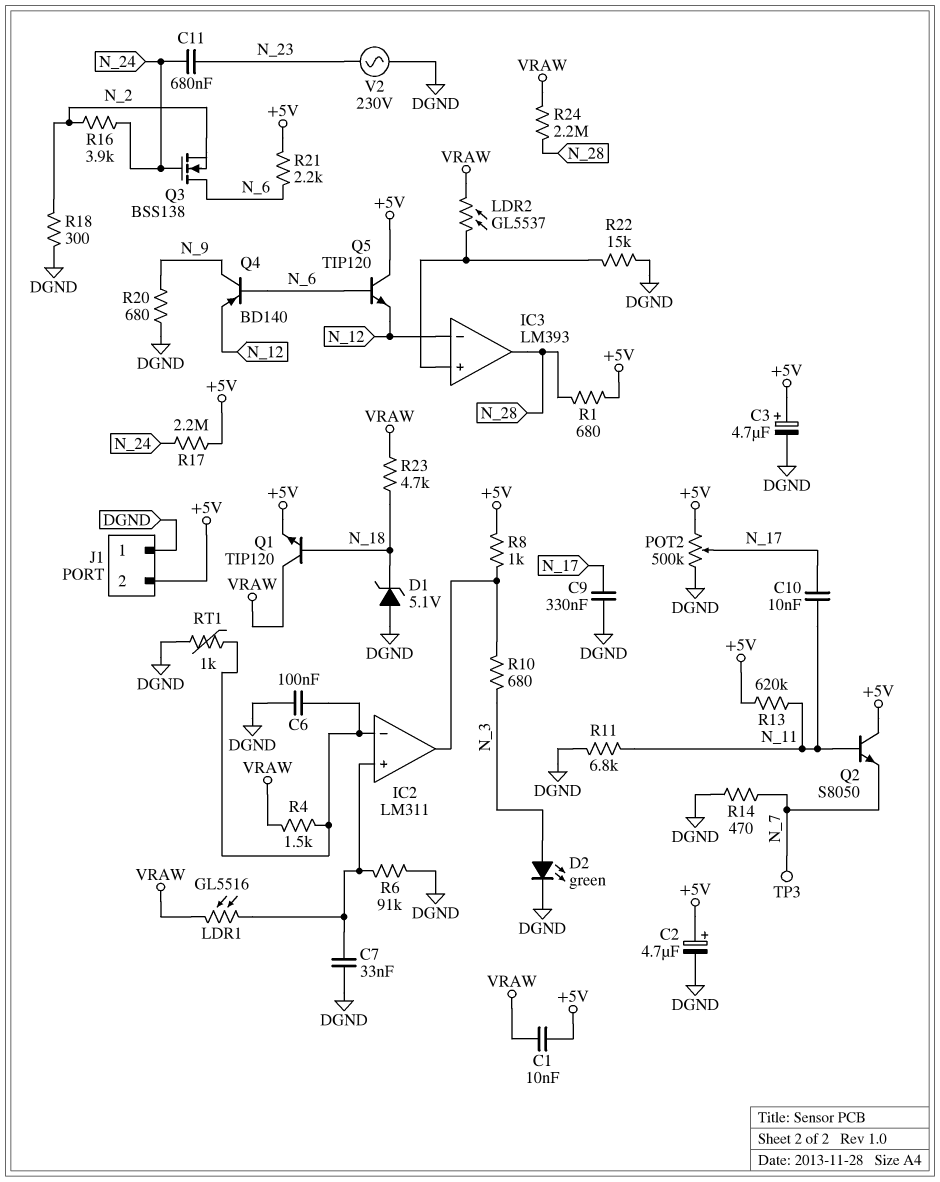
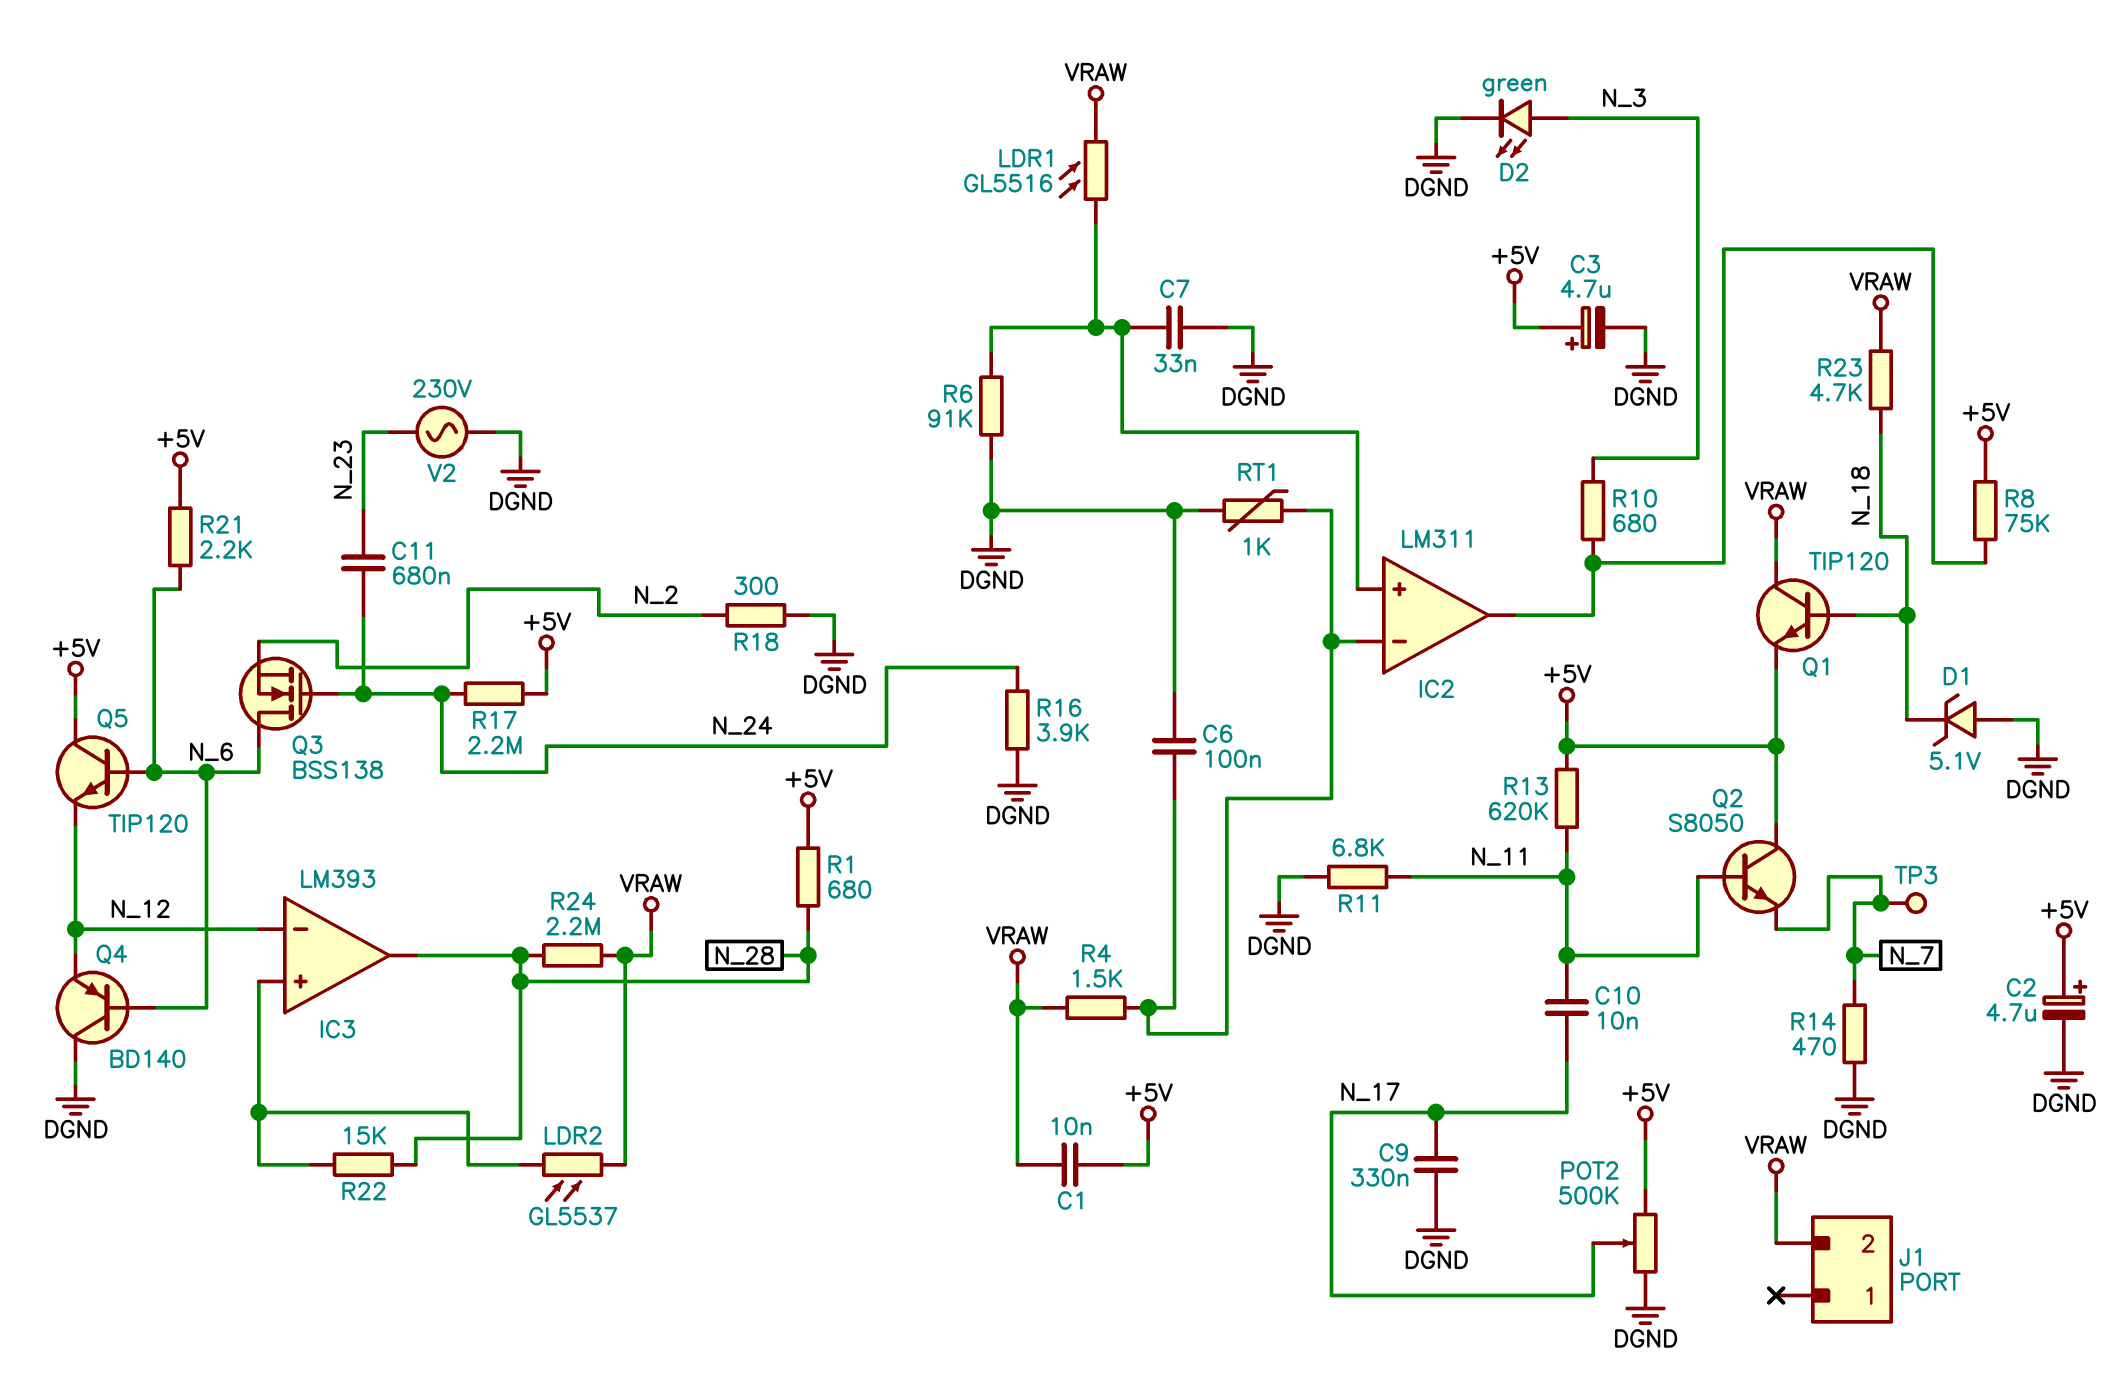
J1 pin 1: DGND -> none
J1 pin 2: +5V -> VRAW
Q4: PNP BD140 (B N_6, C N_9, E N_12) -> PNP BD140 (B N_6, C DGND, E N_12)
R8: 1k (+5V, IC2/out) -> 75k (+5V, IC2/out)
R16: 3.9k (N_2, N_24) -> 3.9k (DGND, N_24)
R20: 680 (DGND, N_9) -> none
R22: 15k (DGND, IC3/in+) -> 15k (IC3/in+, N_28)

